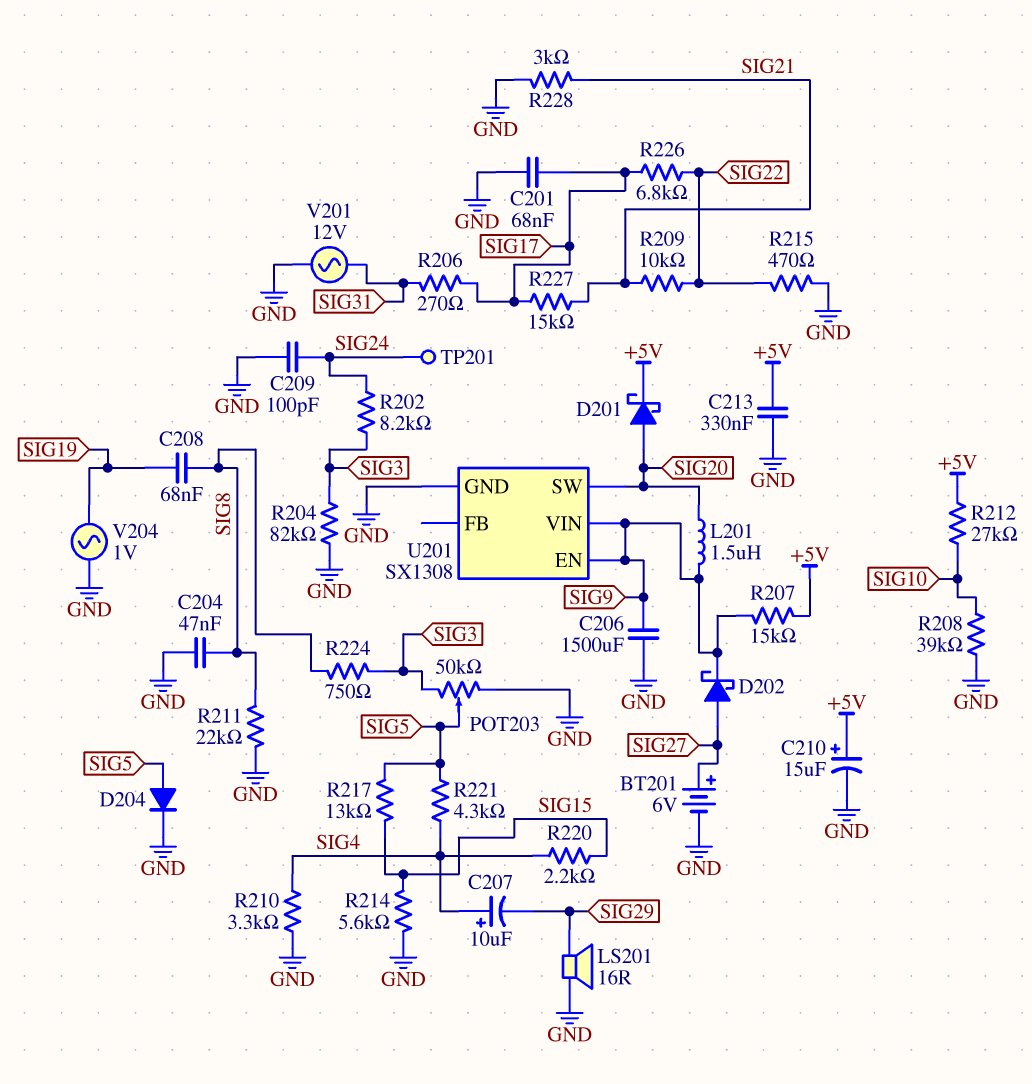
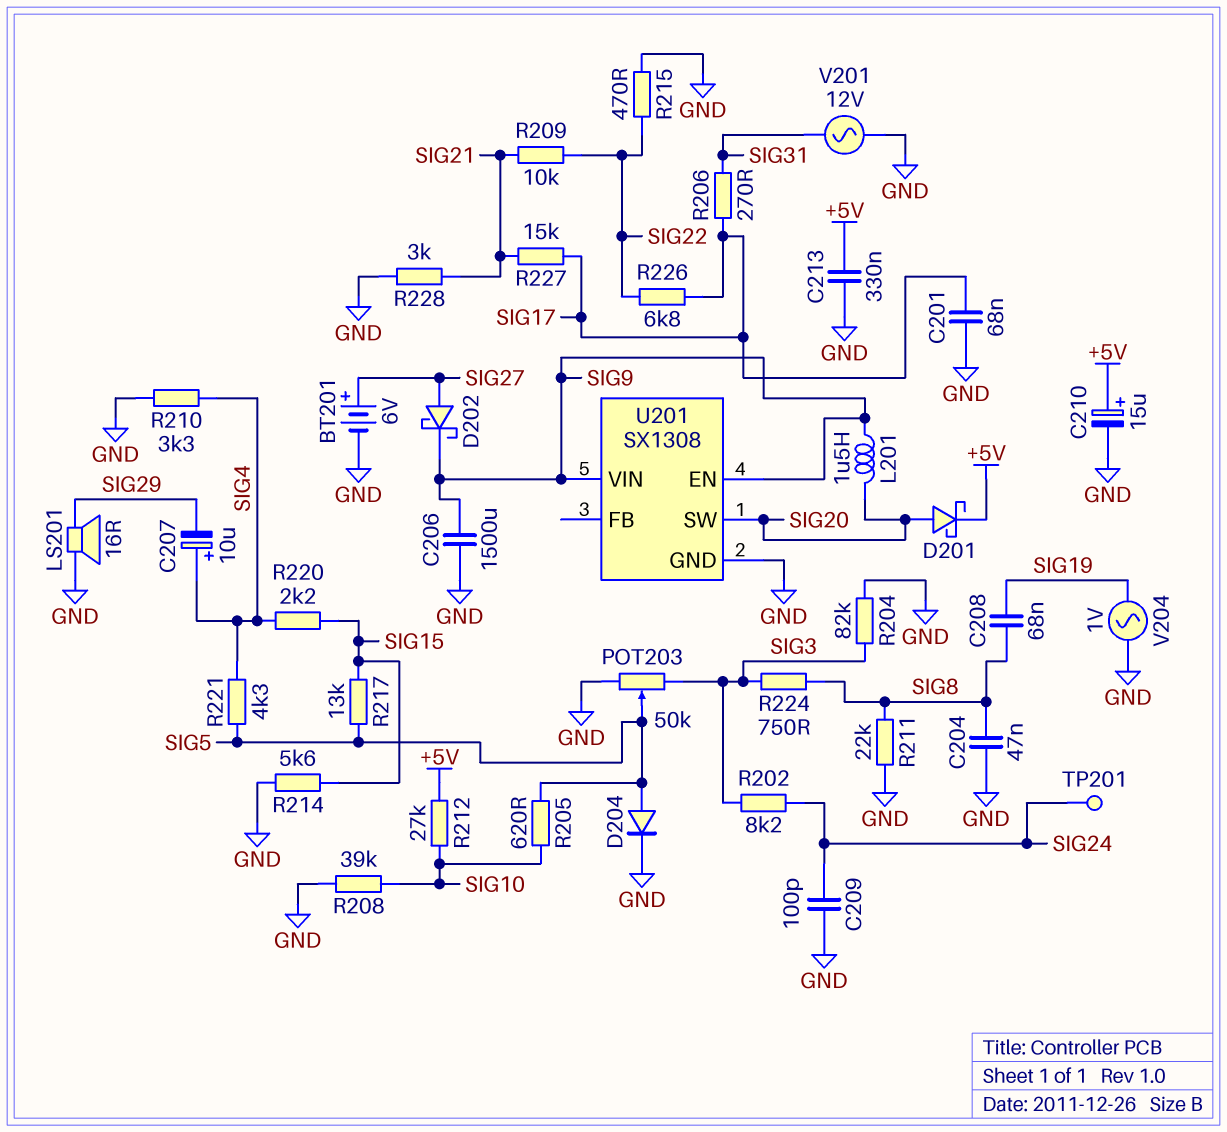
R205: none -> 620 (SIG5, SIG10)
R207: 15k (+5V, SIG9) -> none

